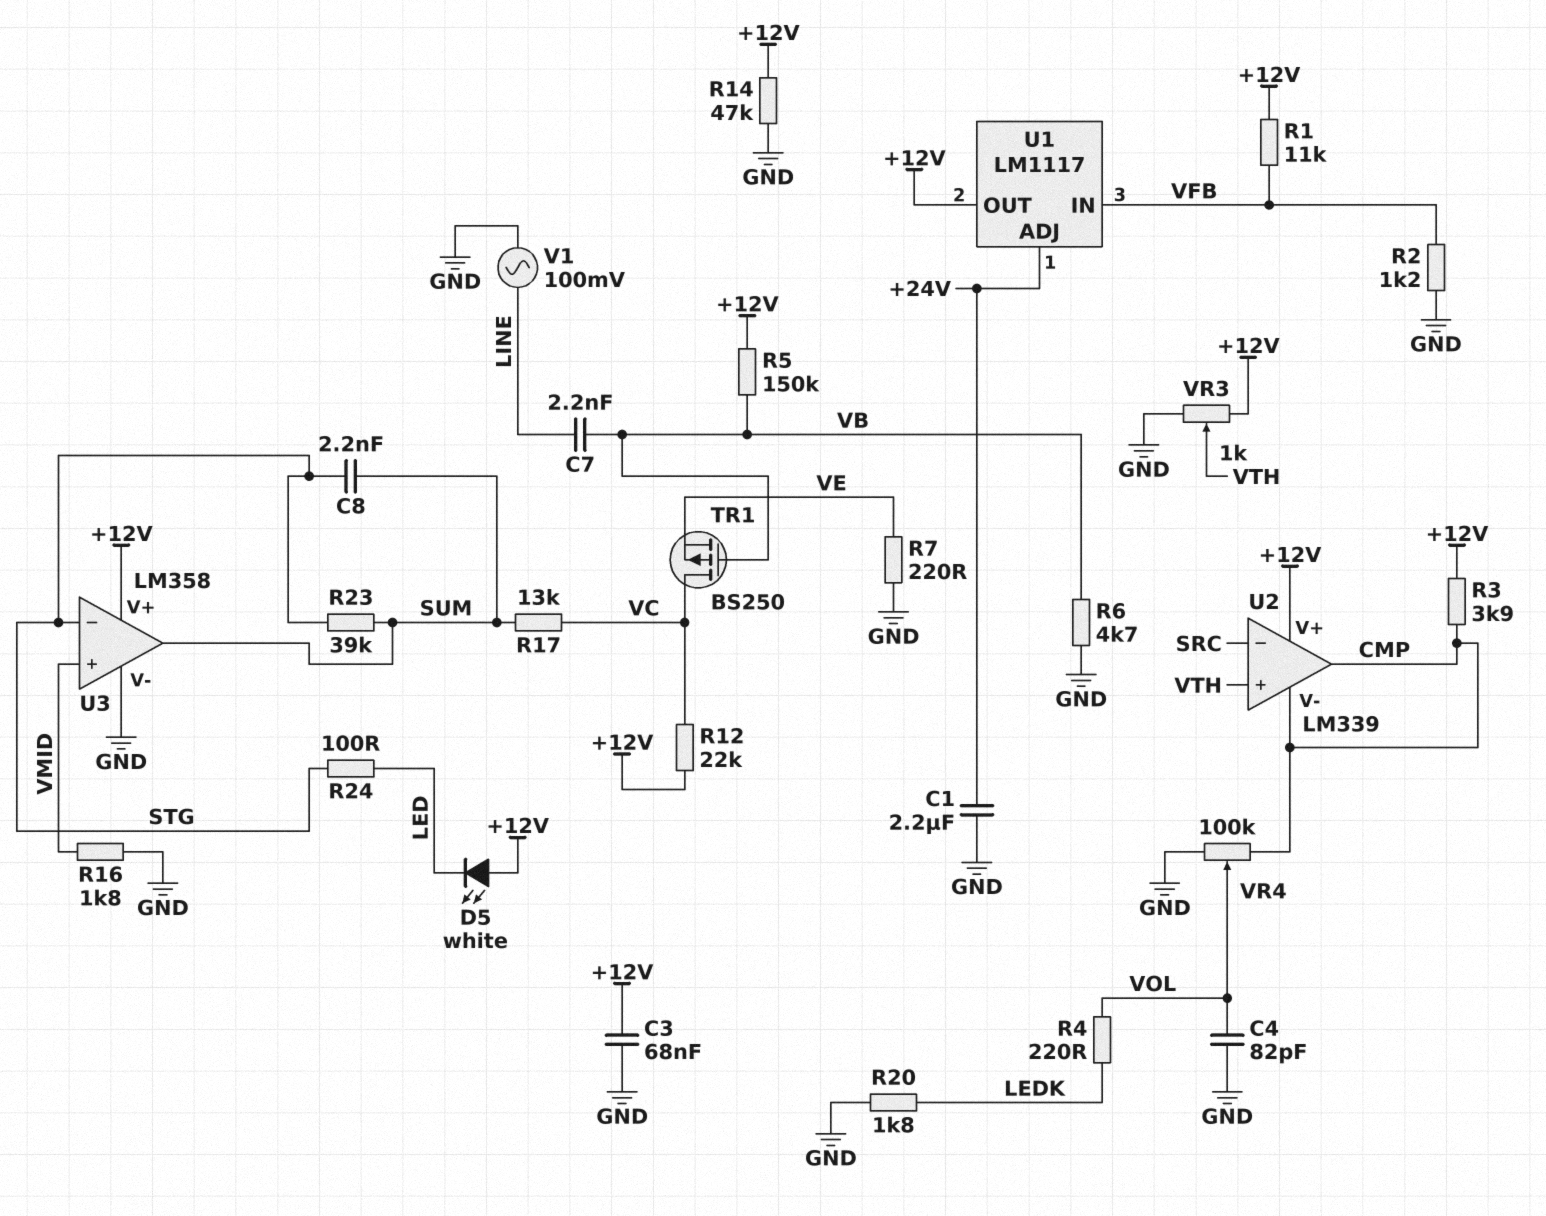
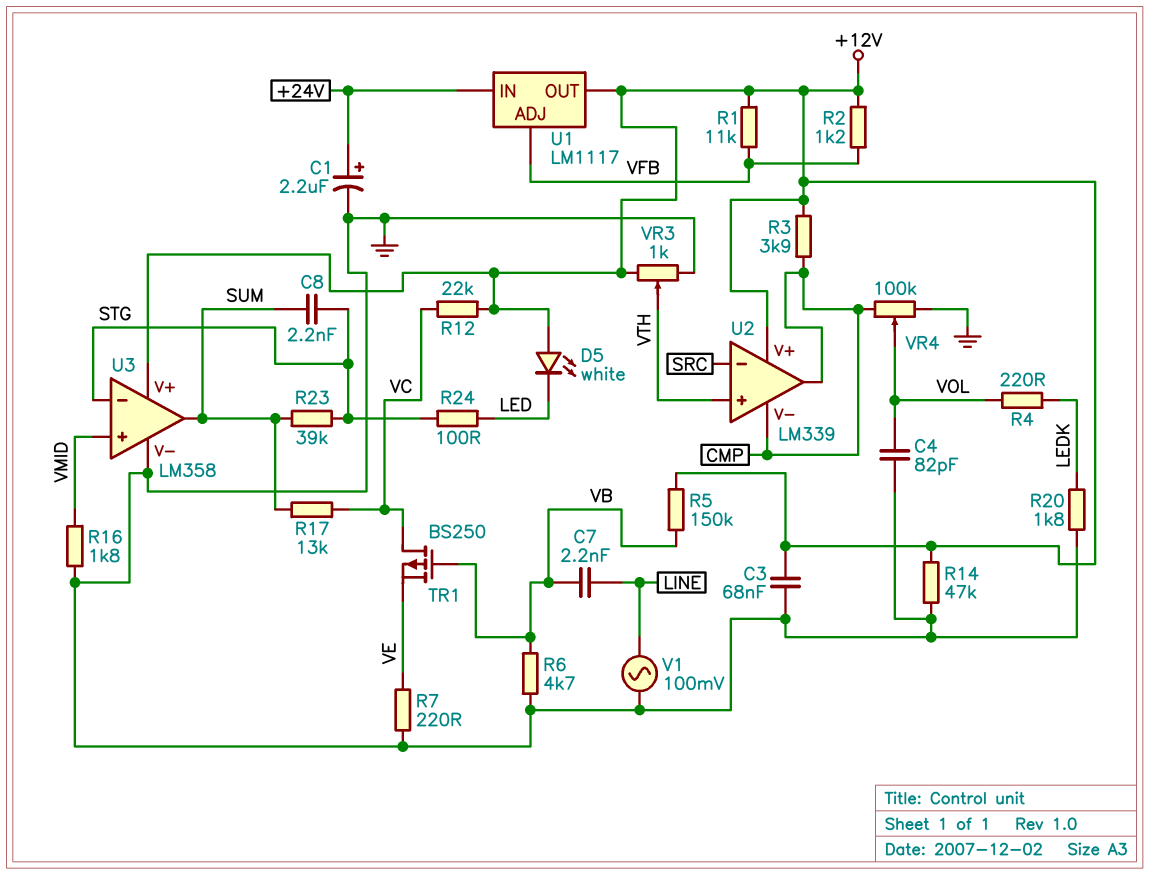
C1: 2.2uF (+24V, GND) -> 2.2uF (plus +24V, minus GND)
R2: 1.2k (GND, VFB) -> 1.2k (+12V, VFB)
U1 pin ADJ: +24V -> VFB
U1 pin IN: VFB -> +24V

